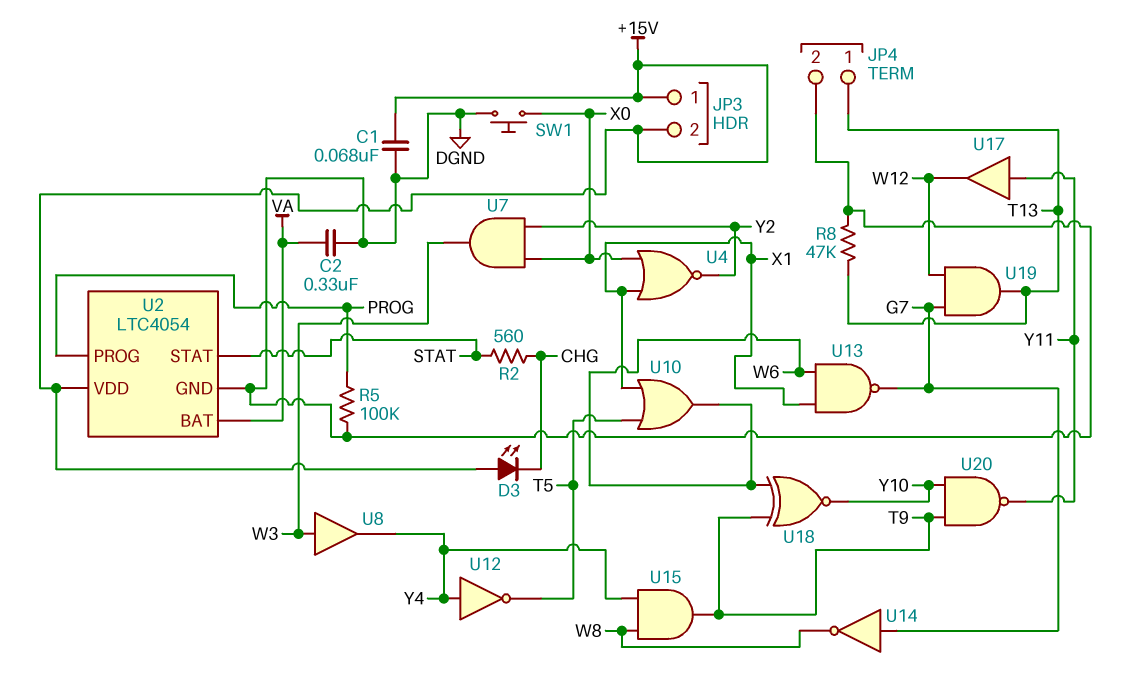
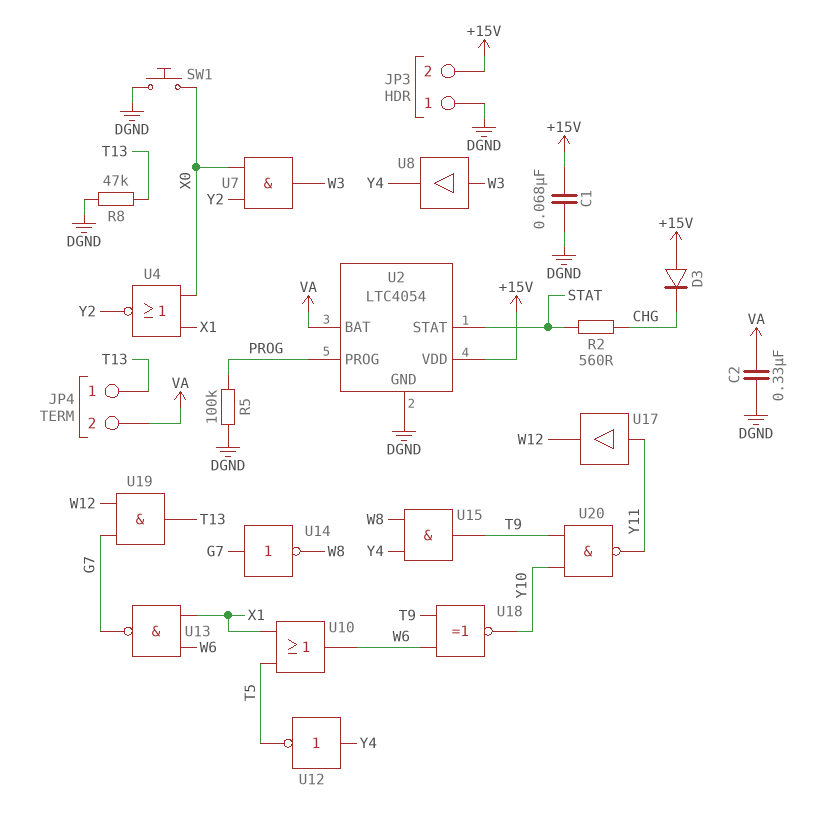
D3: LED (A +15V, K CHG) -> diode (A +15V, K CHG)
JP3 pin 1: +15V -> DGND
JP4 pin 2: DGND -> VA

